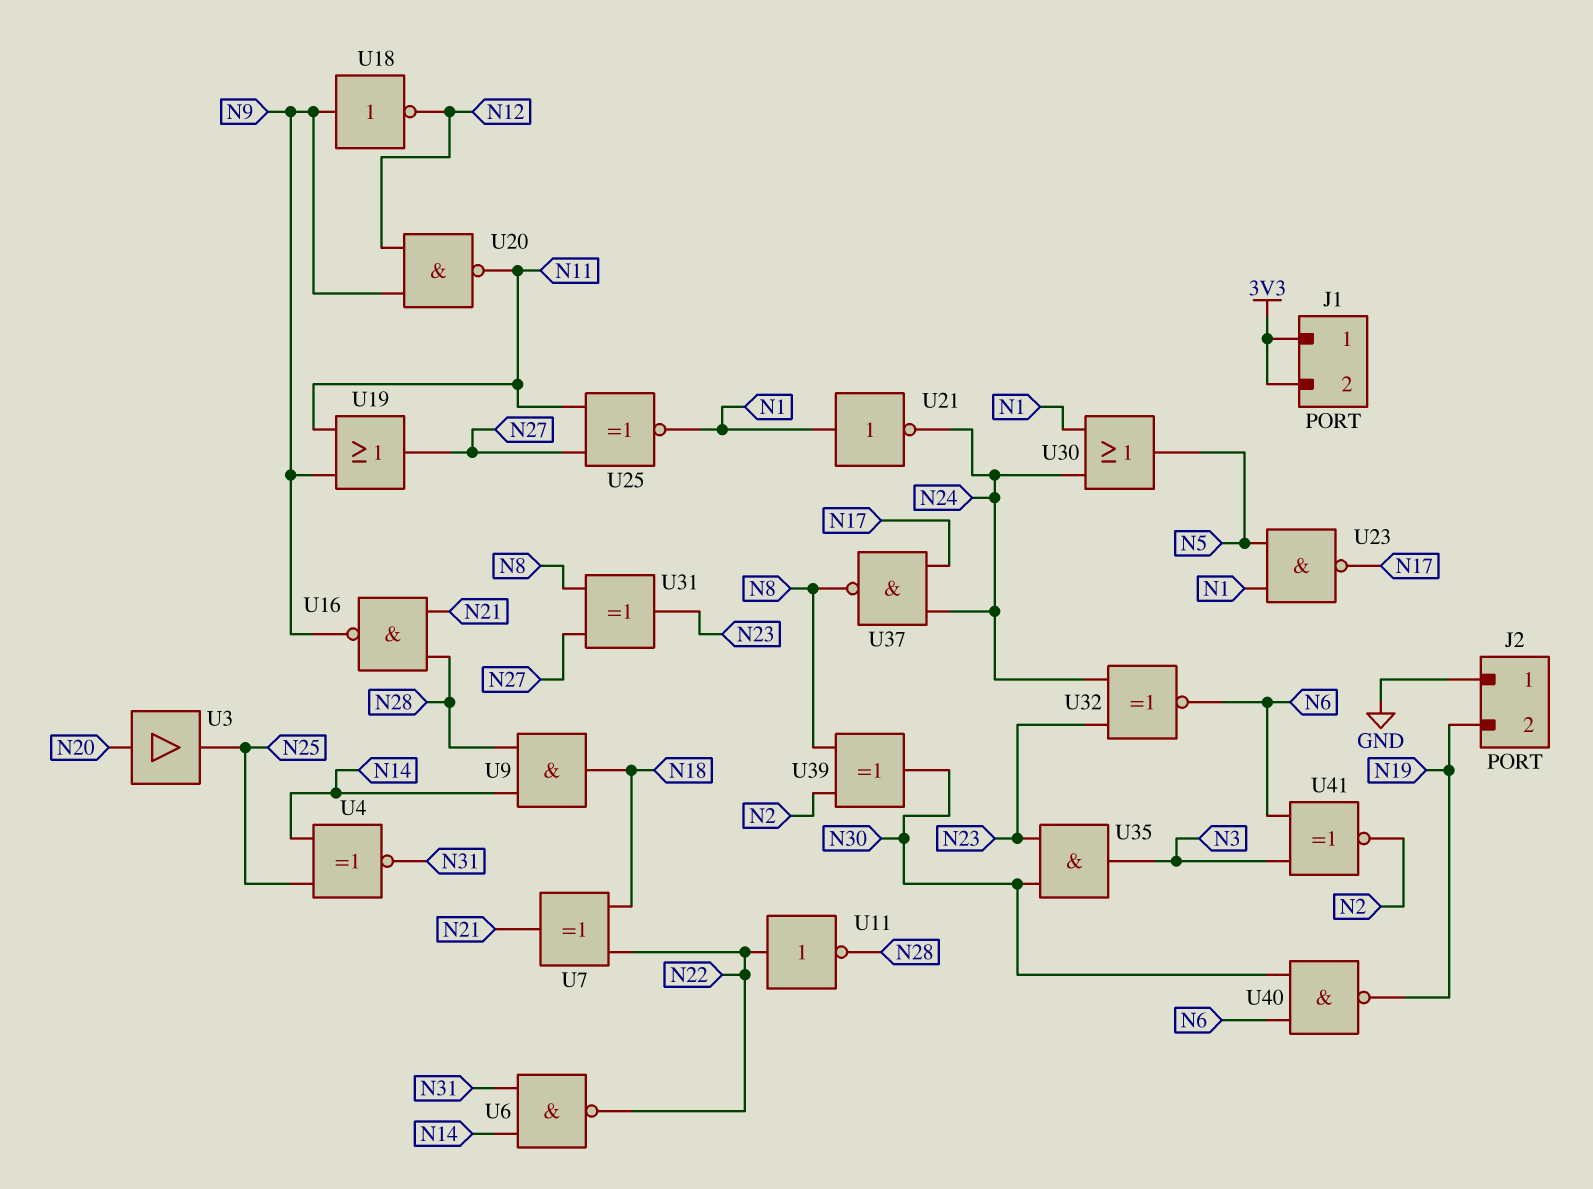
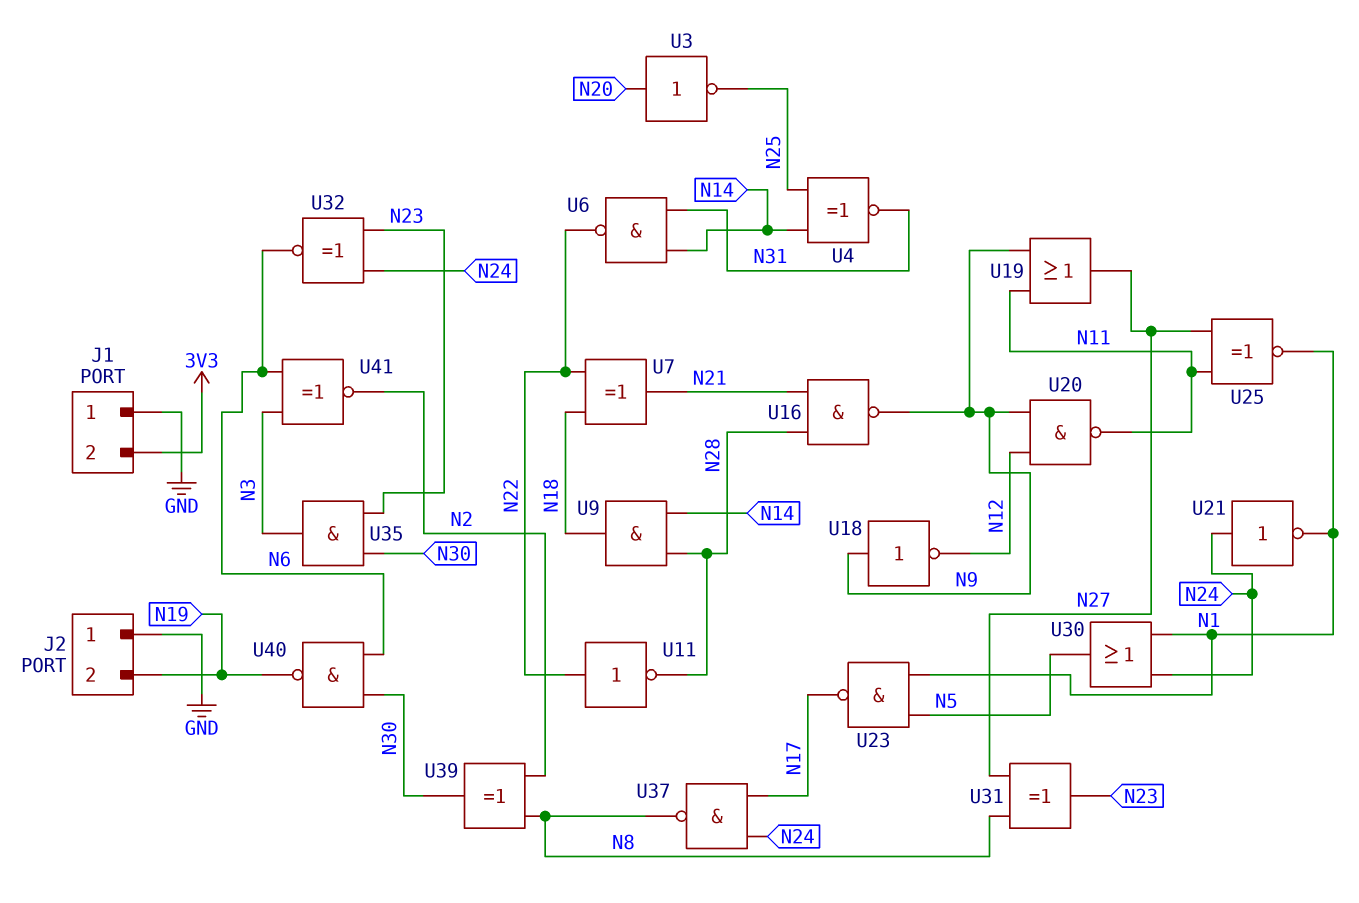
J1 pin 1: 3V3 -> GND
U3: buffer (in N20, out N25) -> NOT (in N20, out N25)
U21: NOT (in N1, out N24) -> NOT (in N24, out N1)

